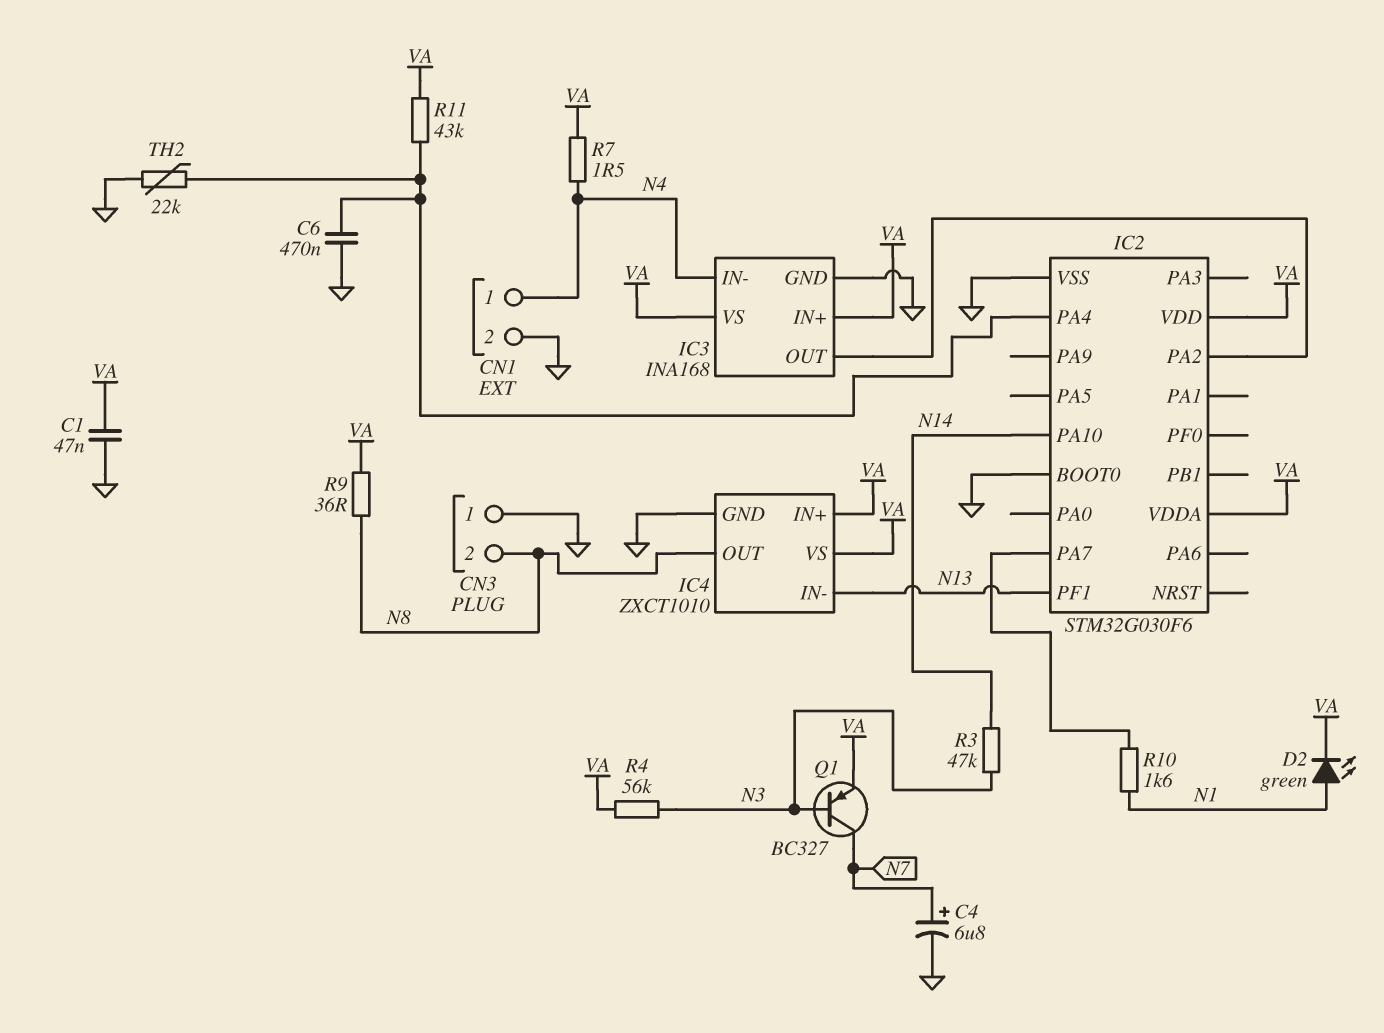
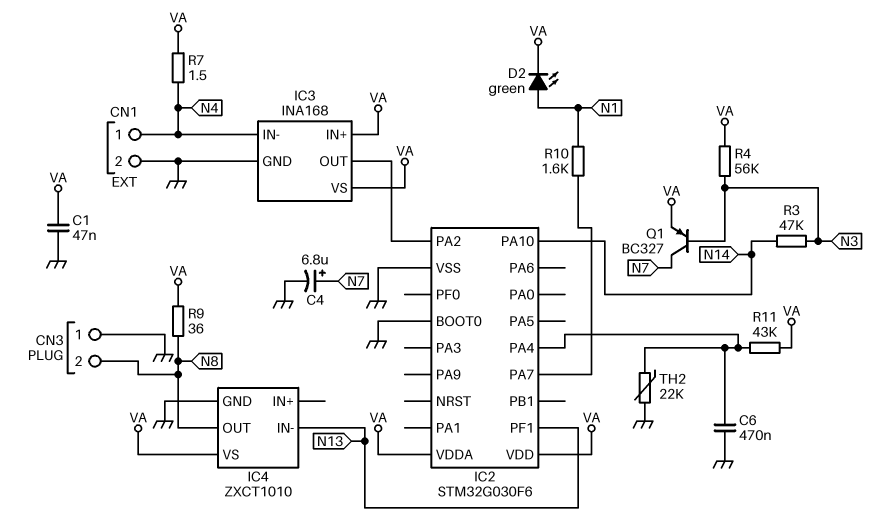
IC4 pin IN+: VA -> none

